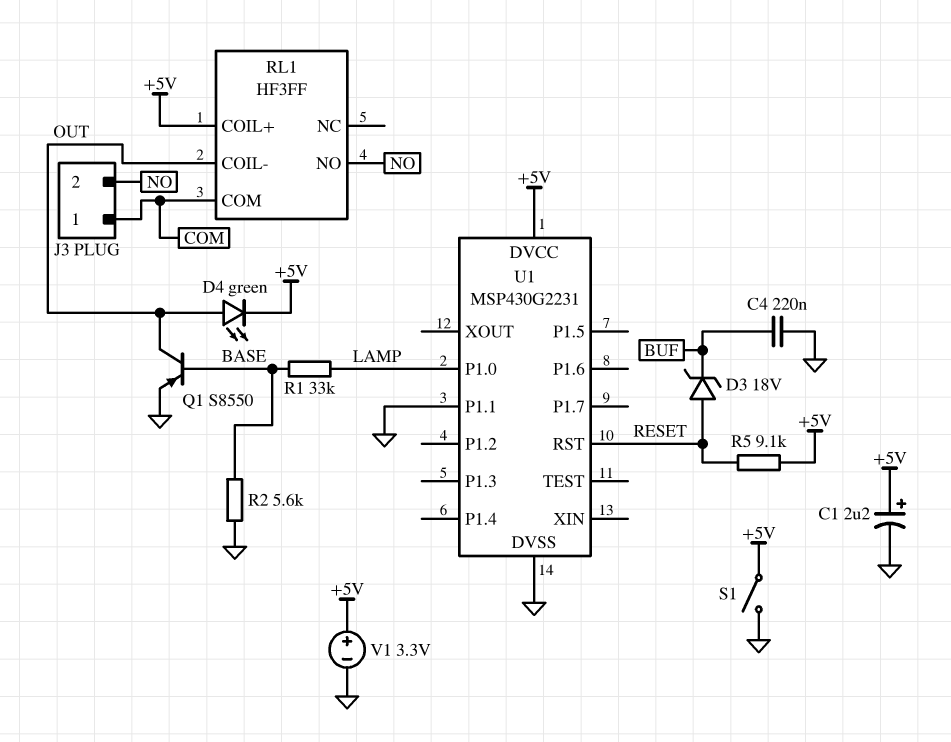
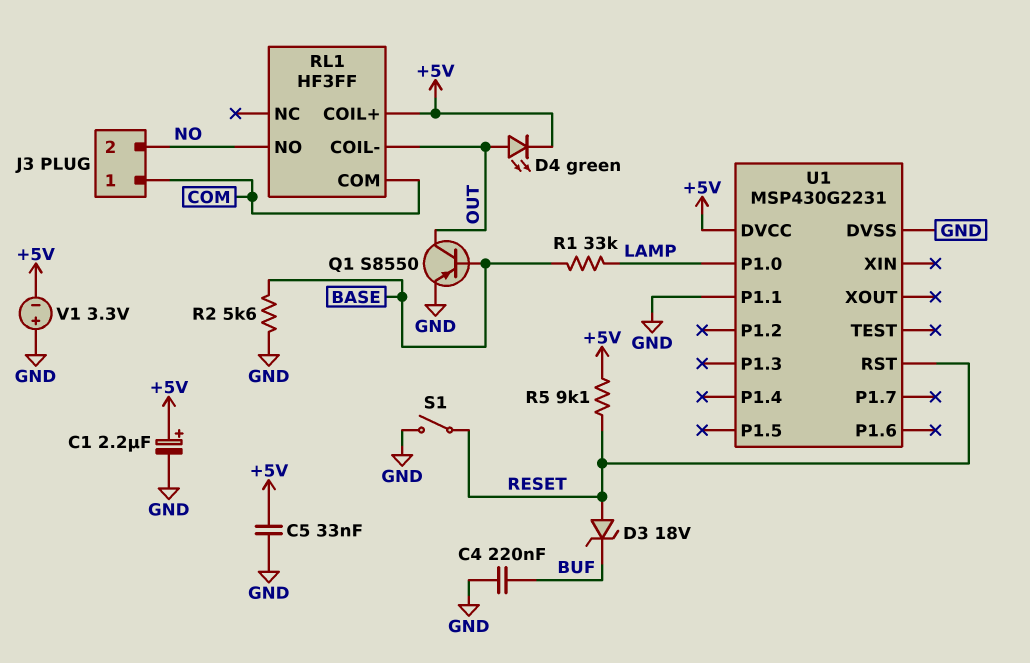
C5: none -> 33nF (+5V, GND)
S1: switch (+5V, GND) -> switch (GND, RESET)
V1: 3.3V (plus +5V, minus GND) -> 3.3V (plus GND, minus +5V)

